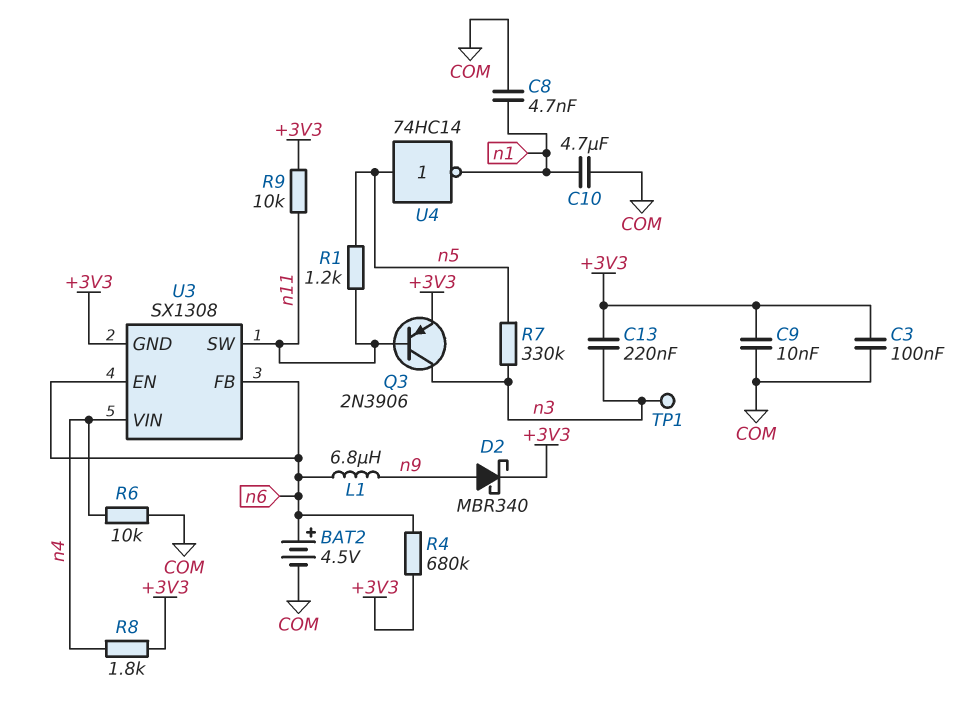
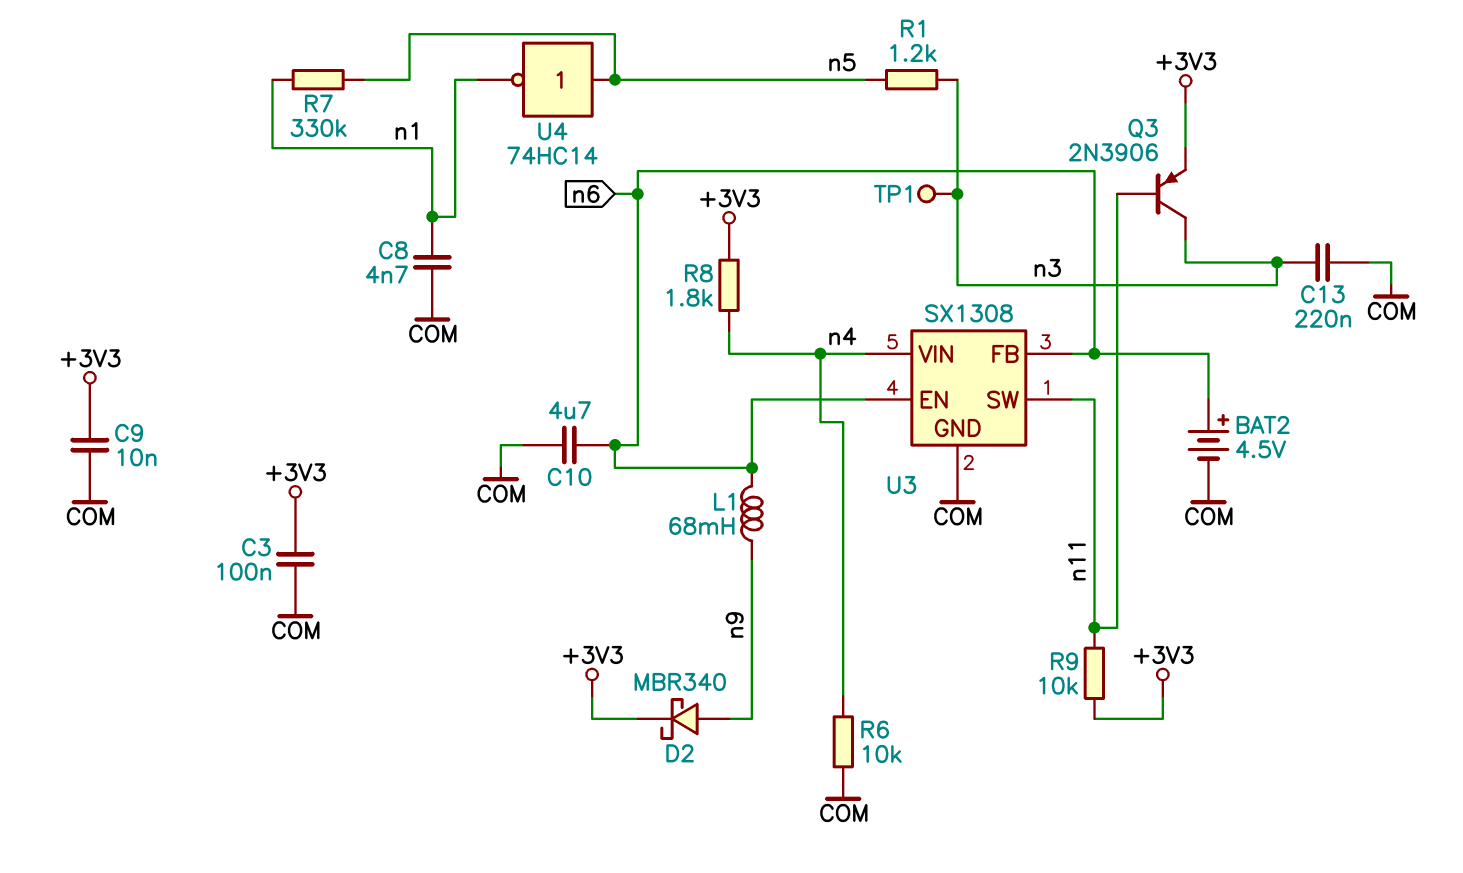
C10: 4.7uF (COM, n1) -> 4.7uF (COM, n6)
C13: 220nF (+3V3, n3) -> 220nF (COM, n3)
L1: 6.8uH (n6, n9) -> 68mH (n6, n9)
R1: 1.2k (n5, n11) -> 1.2k (n3, n5)
R4: 680k (+3V3, n6) -> none
R7: 330k (n3, n5) -> 330k (n1, n5)
U3 pin GND: +3V3 -> COM

